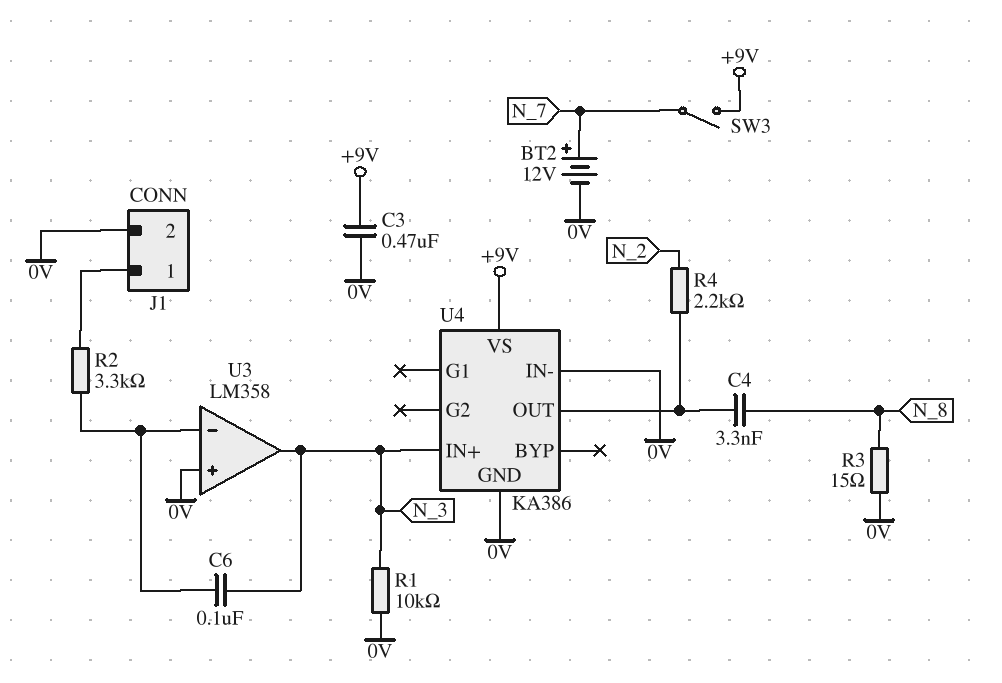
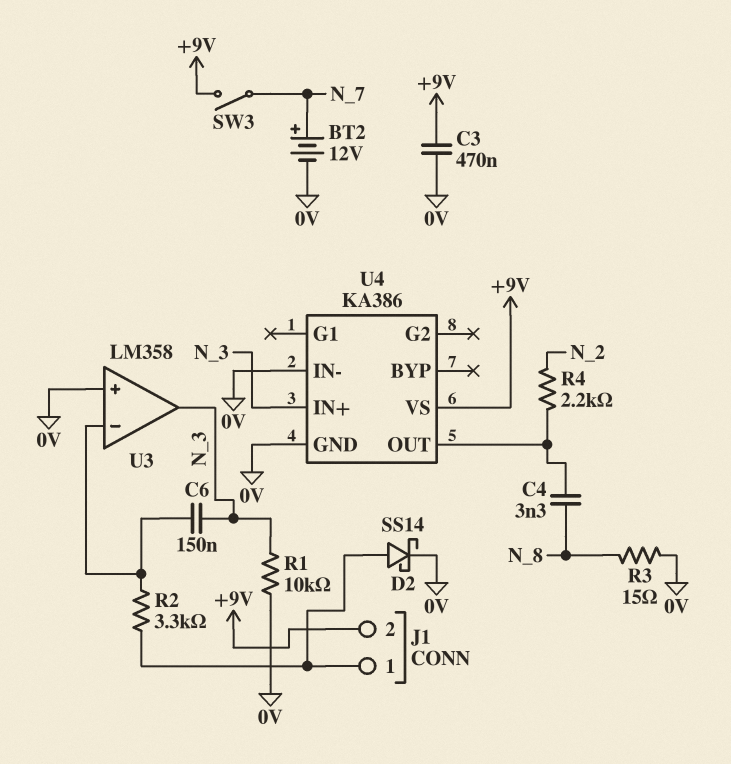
C6: 100nF (N_3, U3/in-) -> 150nF (N_3, U3/in-)
D2: none -> schottky SS14 (A J1/1, K 0V)
J1 pin 2: 0V -> +9V

